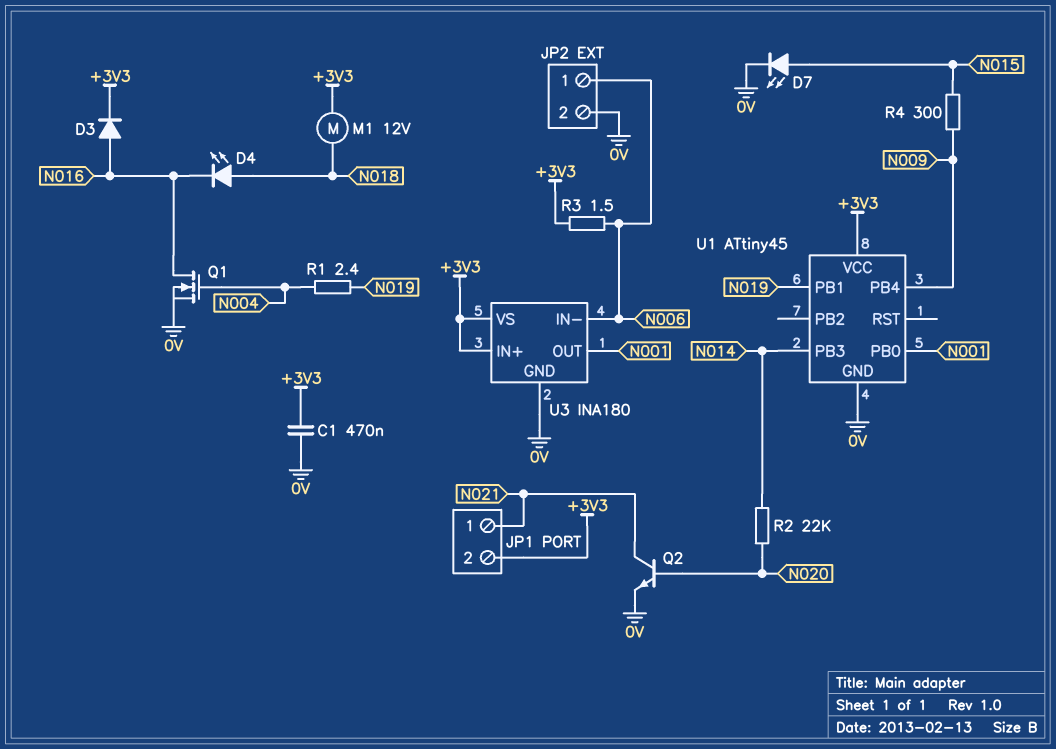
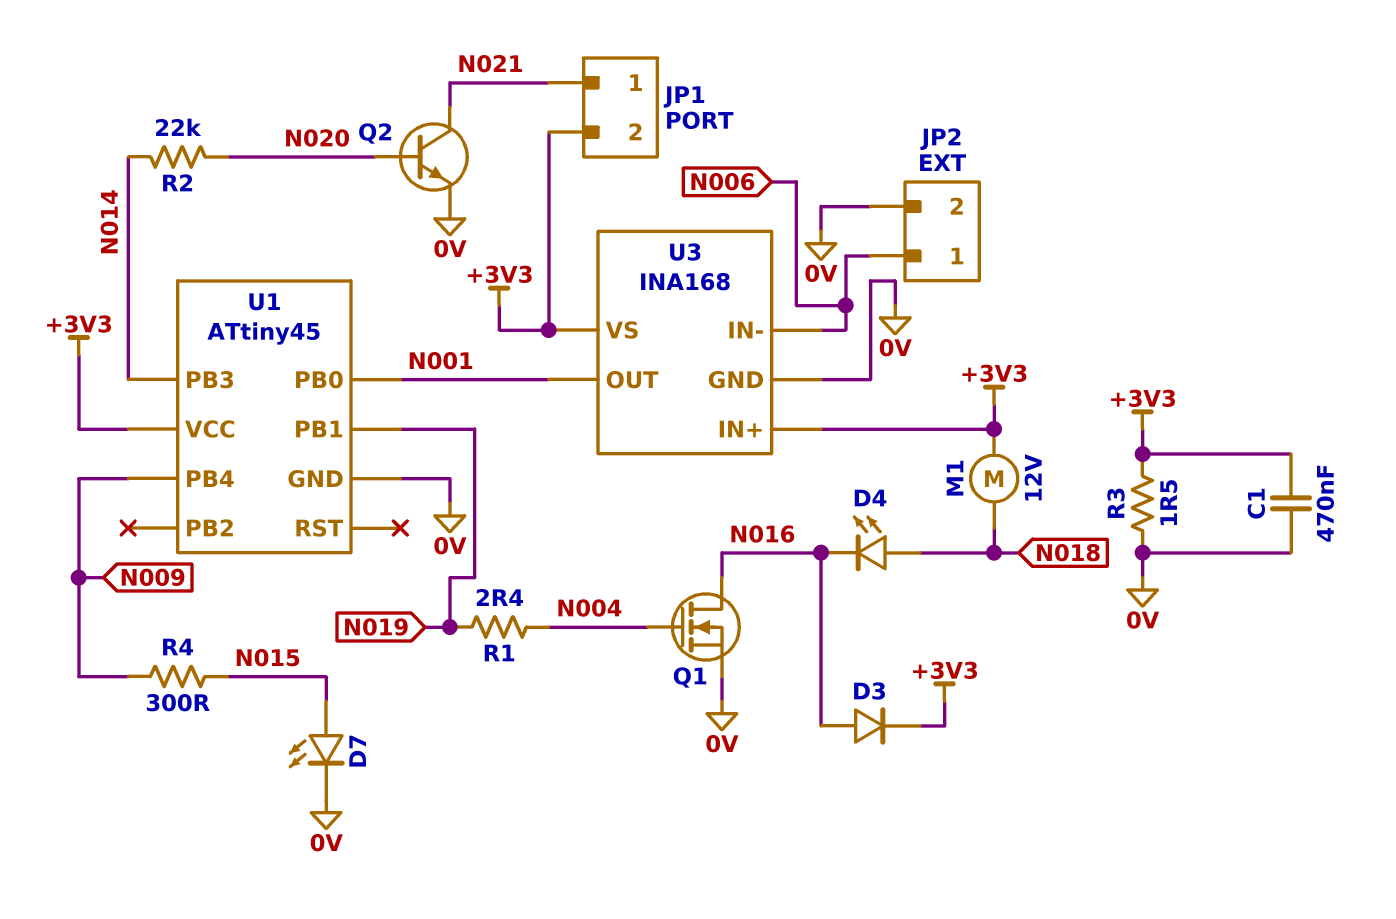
R3: 1.5 (+3V3, N006) -> 1.5 (+3V3, 0V)
U3: INA180 -> INA168

